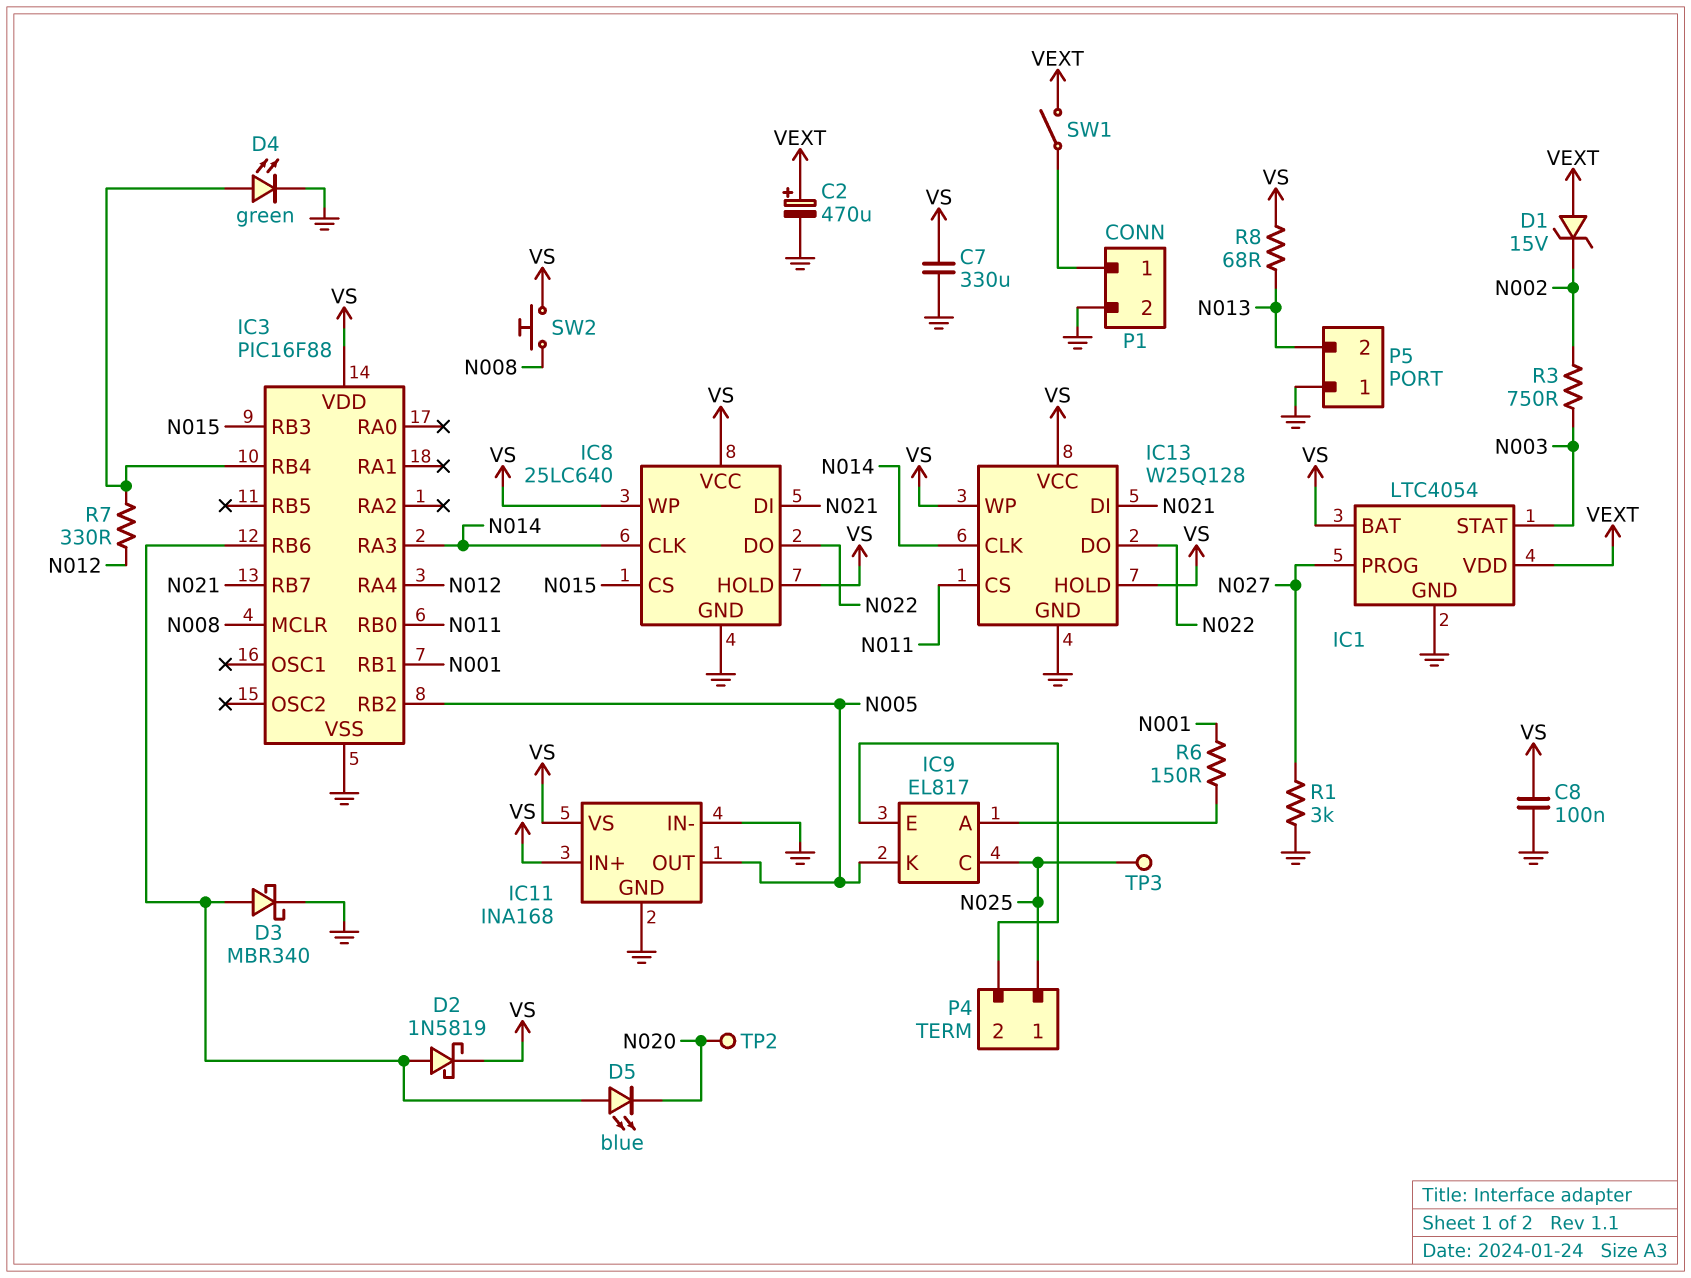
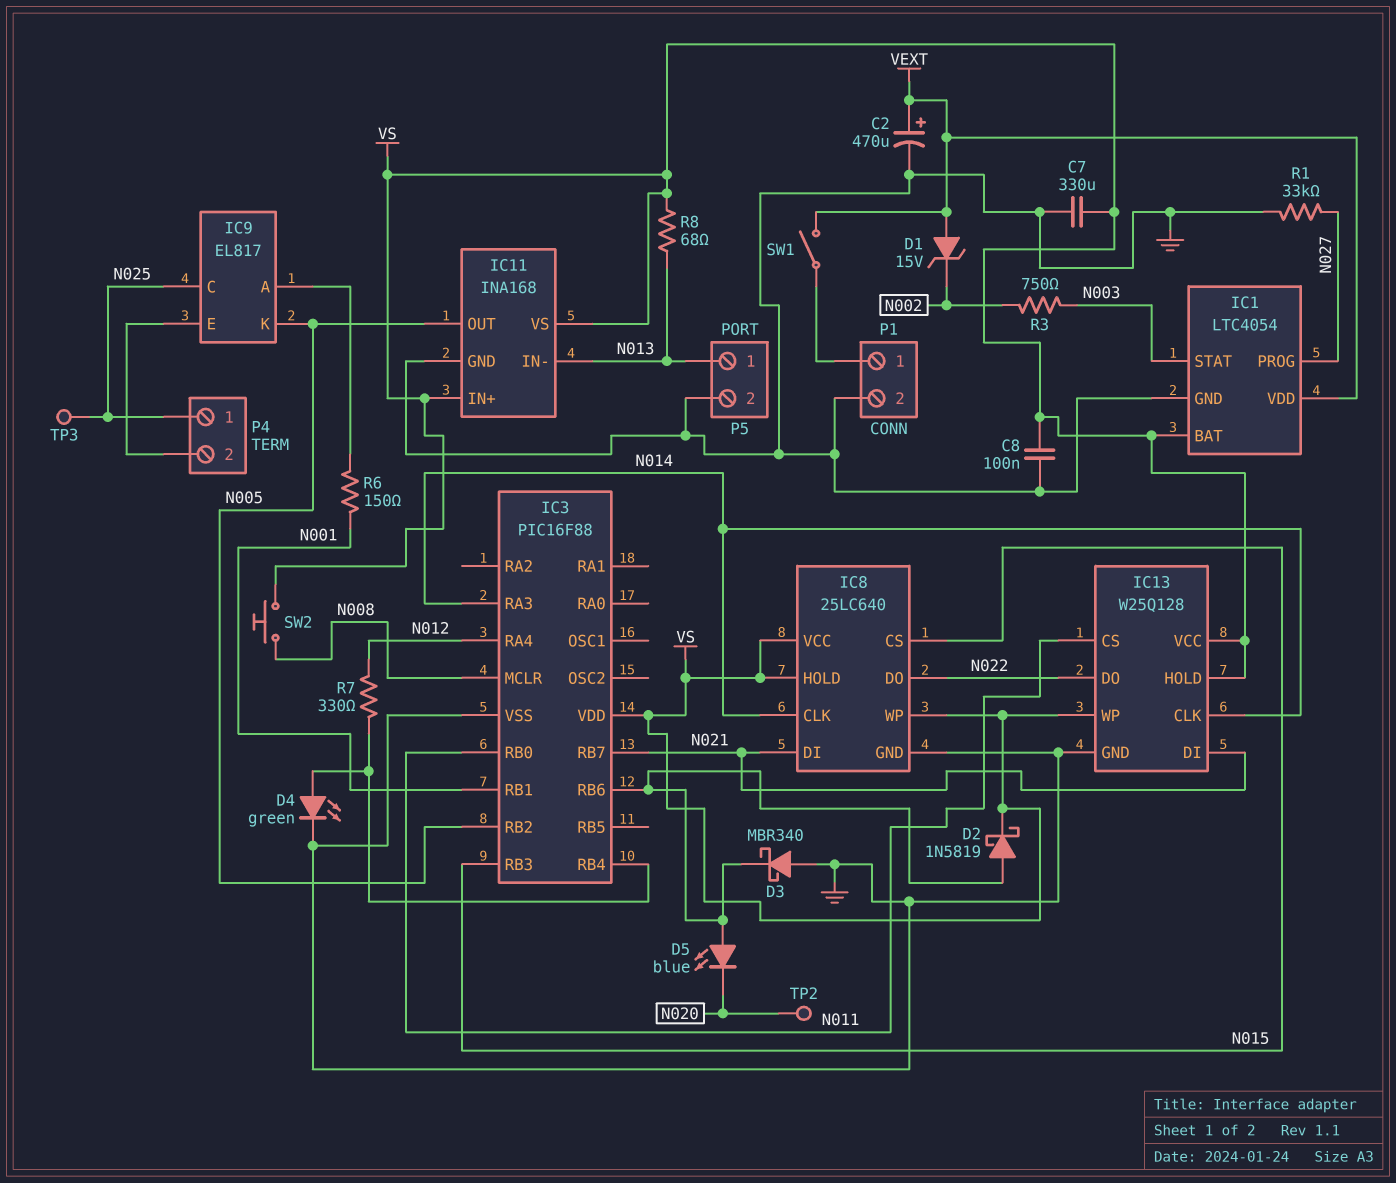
D3: schottky MBR340 (A IC3/RB6, K GND) -> schottky MBR340 (A GND, K IC3/RB6)
IC11 pin IN-: GND -> N013
P5 pin 1: GND -> N013
P5 pin 2: N013 -> GND
R1: 3k (GND, N027) -> 33k (GND, N027)

